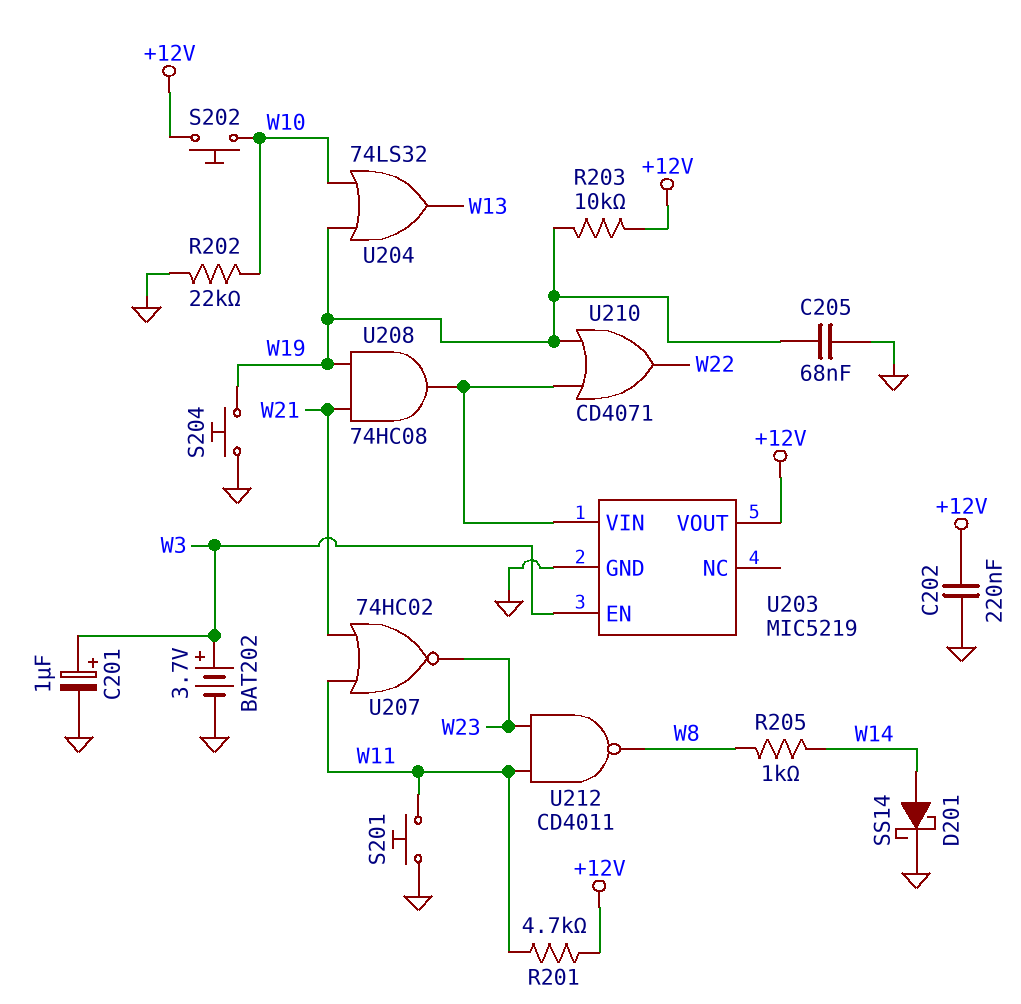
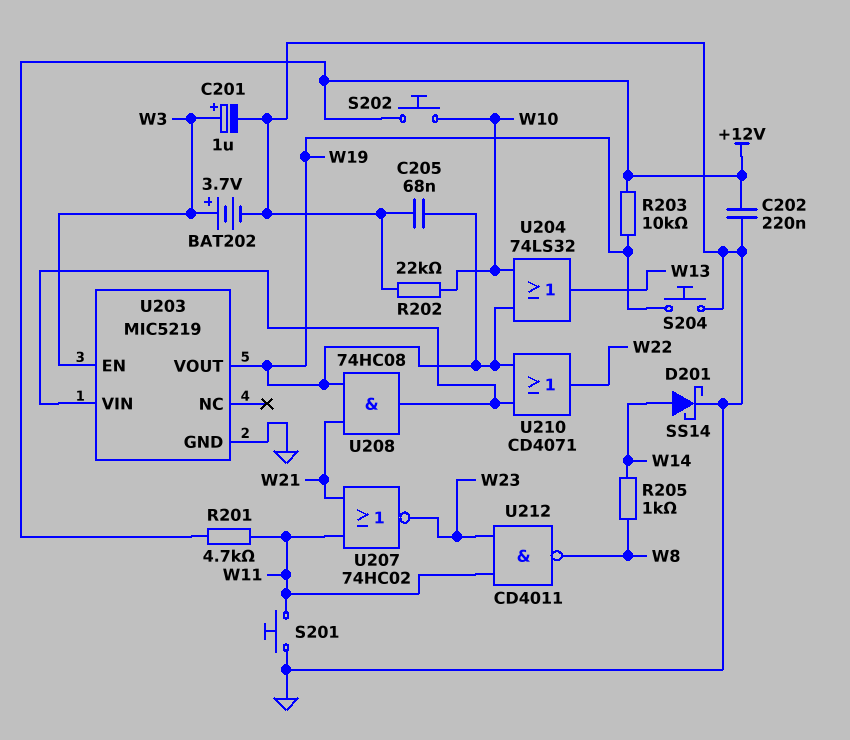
U203 pin VOUT: +12V -> W19

